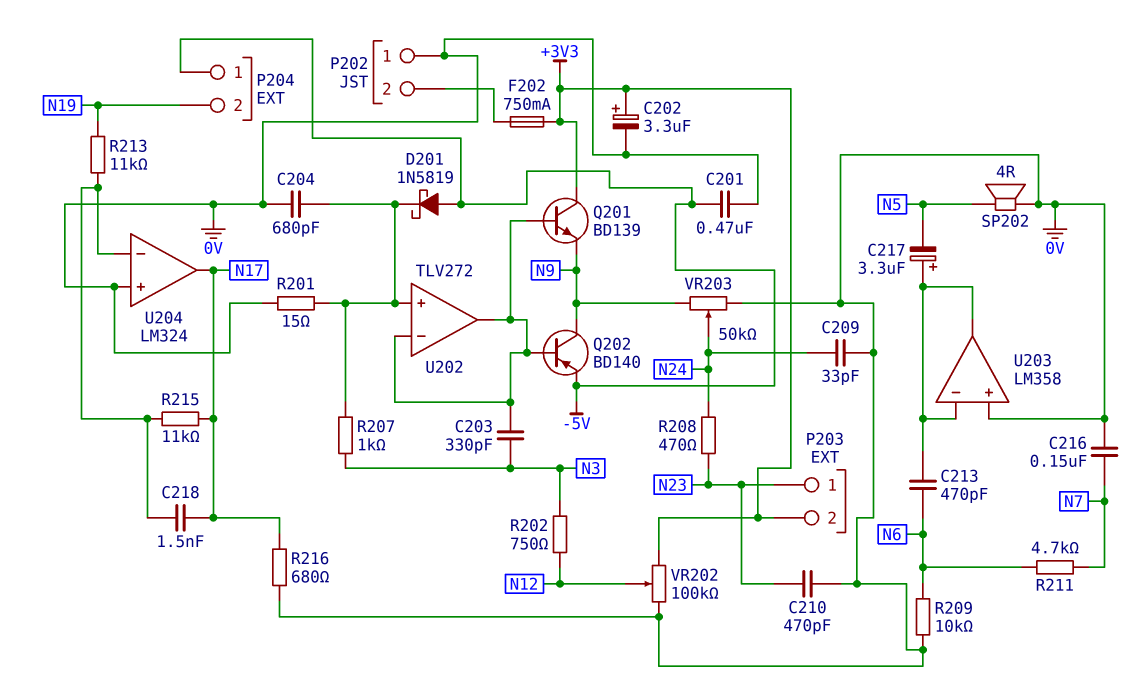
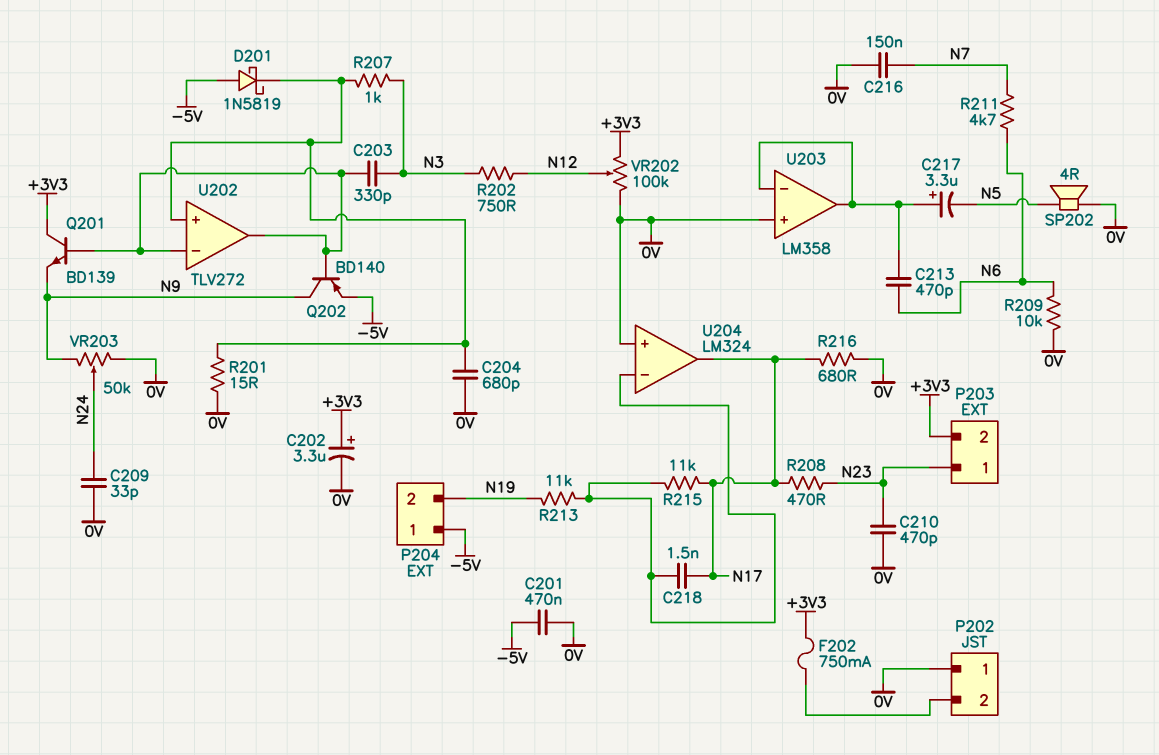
R208: 470 (N23, N24) -> 470 (N17, N23)

